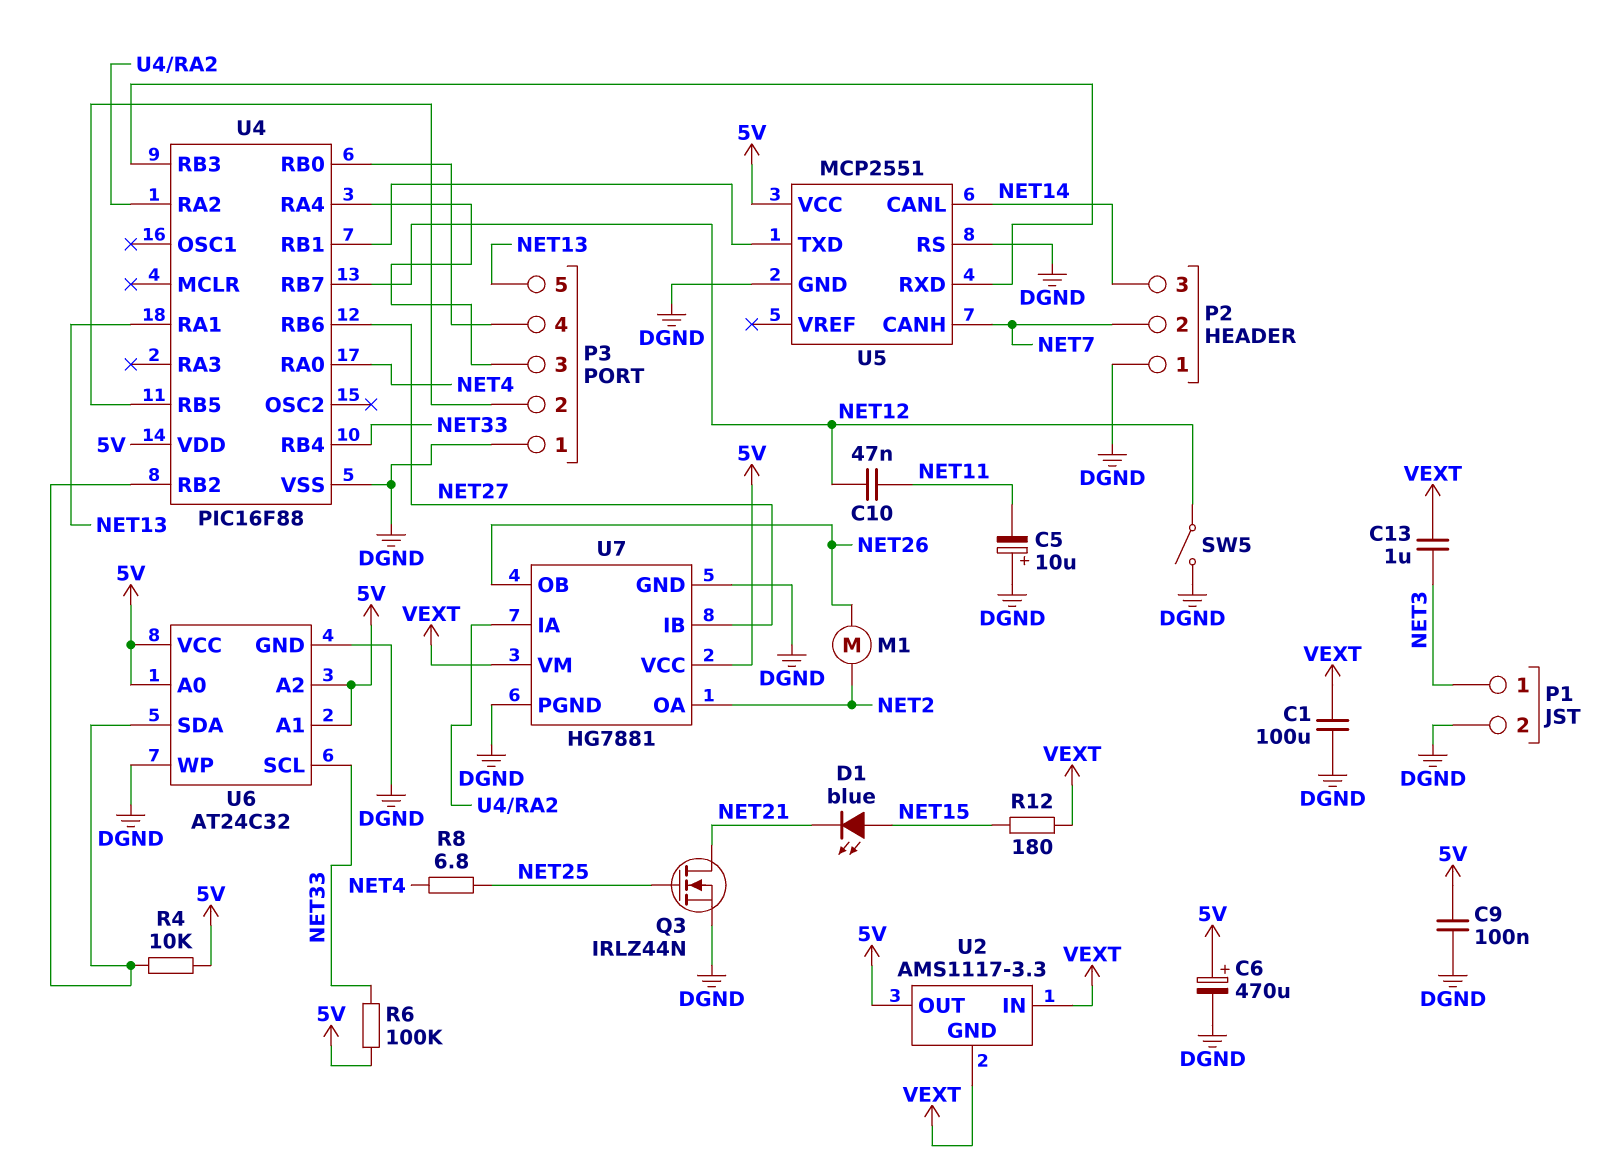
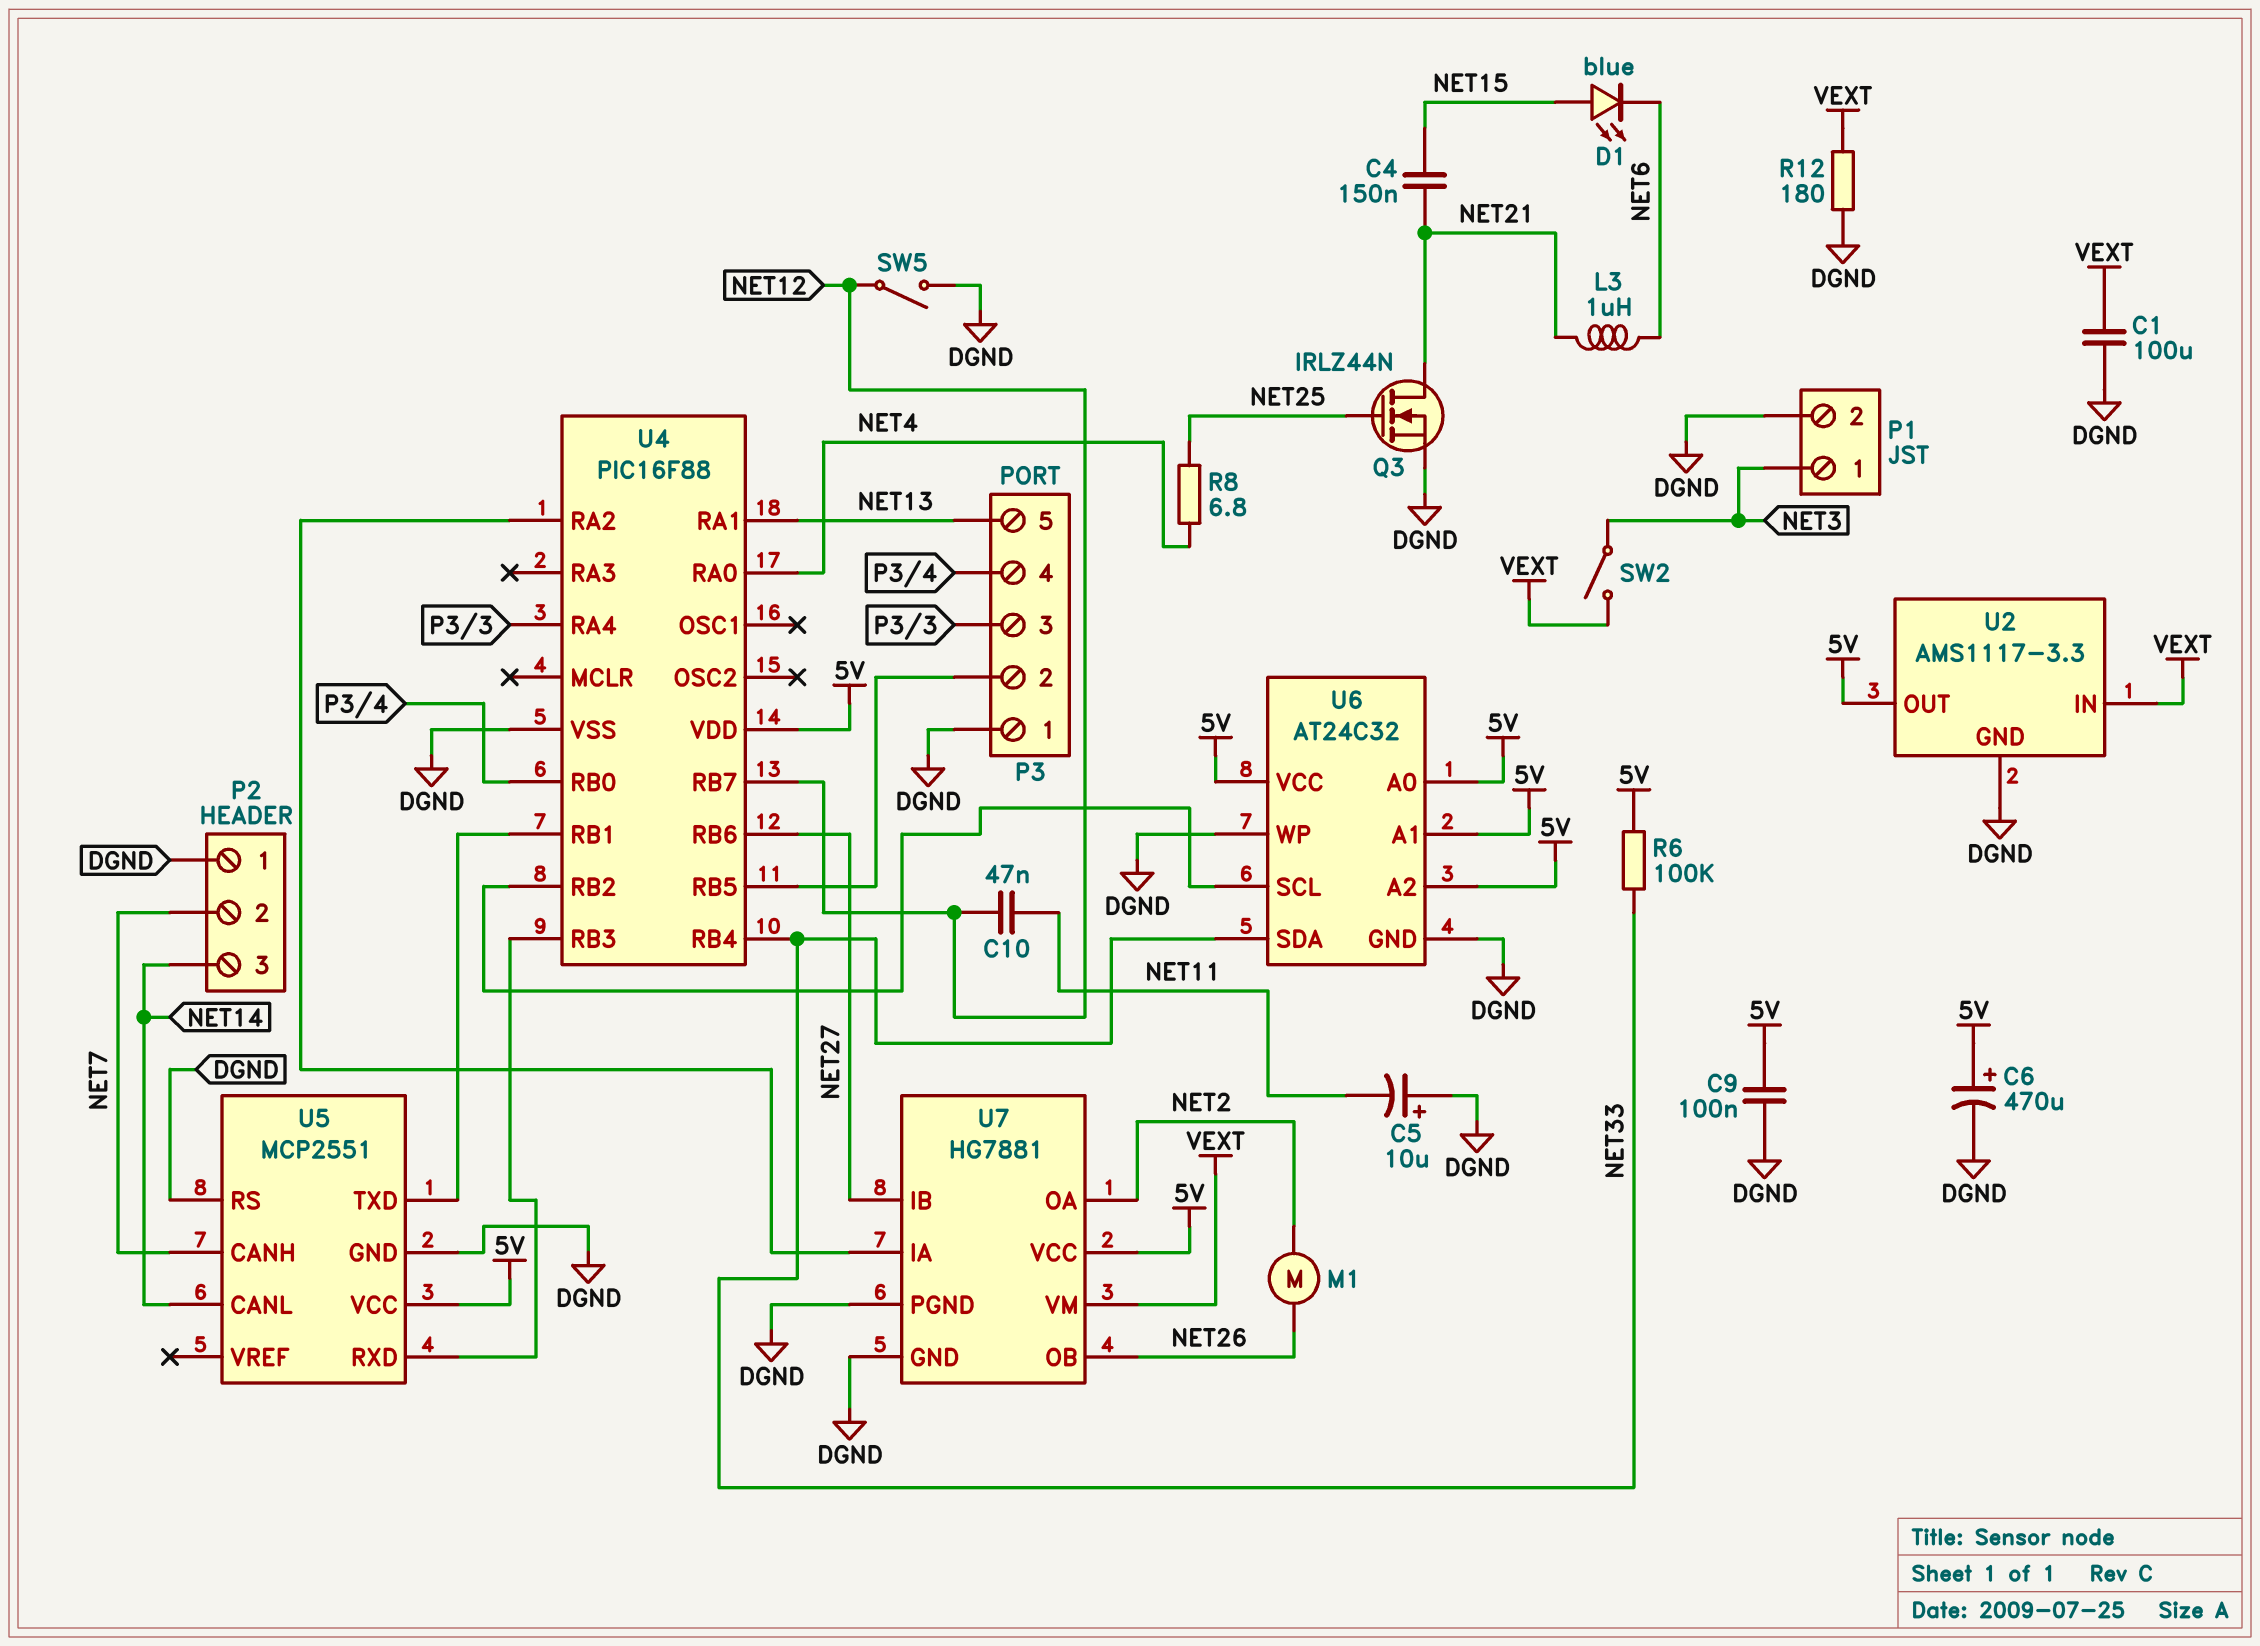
C4: none -> 150nF (NET15, NET21)
C13: 1uF (NET3, VEXT) -> none
D1: LED blue (A NET15, K NET21) -> LED blue (A NET15, K NET6)
L3: none -> 1uH (NET6, NET21)
R4: 10k (5V, U4/RB2) -> none
R12: 180 (NET15, VEXT) -> 180 (DGND, VEXT)
SW2: none -> switch (NET3, VEXT)
U2 pin GND: VEXT -> DGND
U6 pin SCL: NET33 -> U4/RB2
U6 pin SDA: U4/RB2 -> NET33

